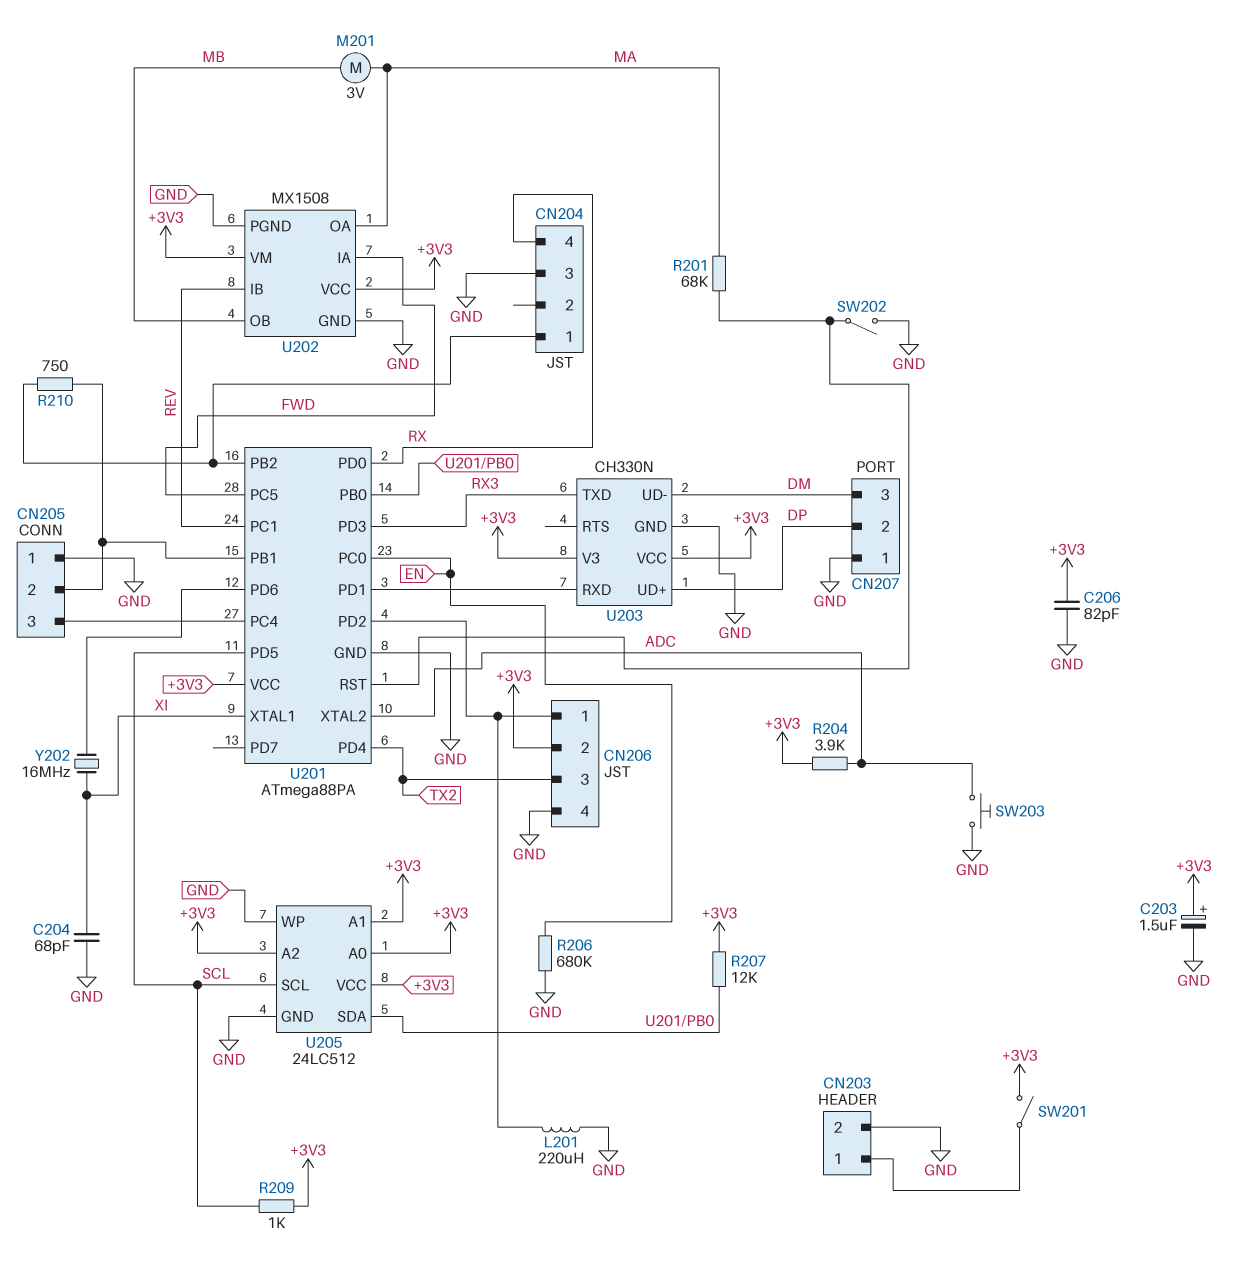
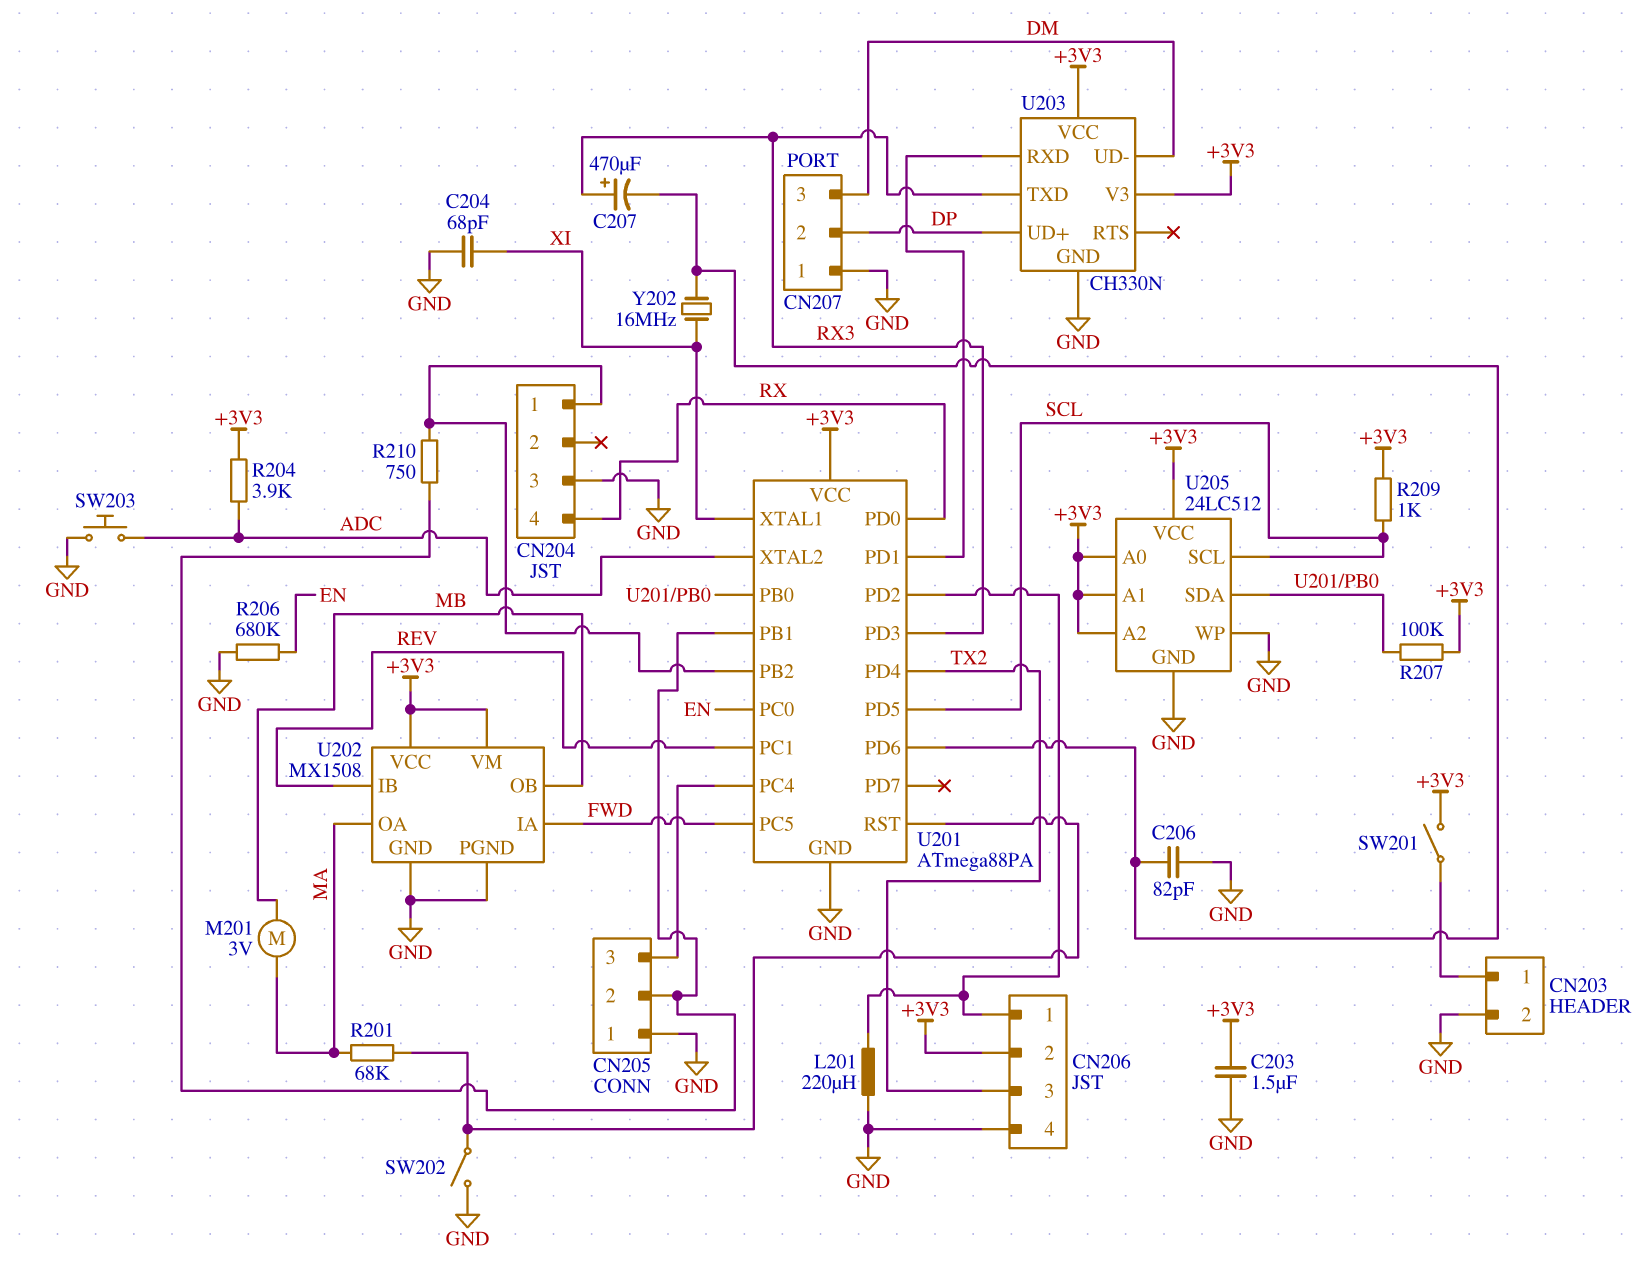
C203: 1.5uF (plus +3V3, minus GND) -> 1.5uF (+3V3, GND)
C206: 82pF (+3V3, GND) -> 82pF (GND, U201/PD6)
C207: none -> 470uF (plus RX3, minus U201/PD6)
R207: 12k (+3V3, U201/PB0) -> 100k (+3V3, U201/PB0)

